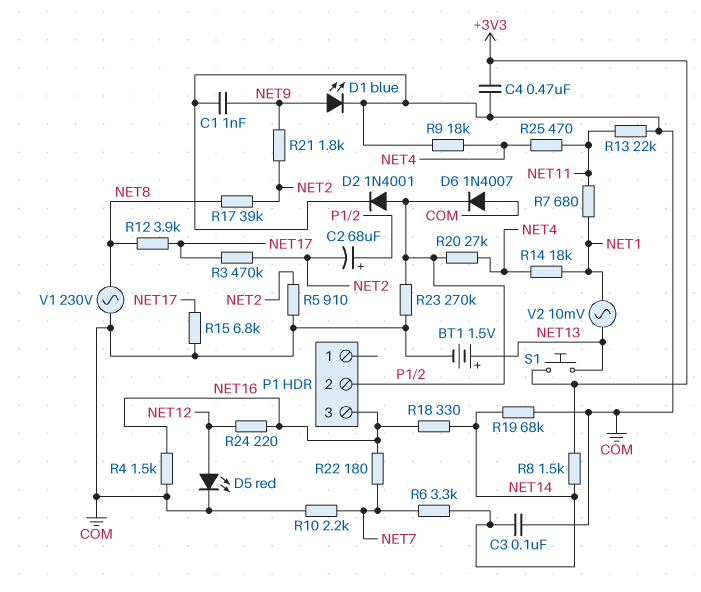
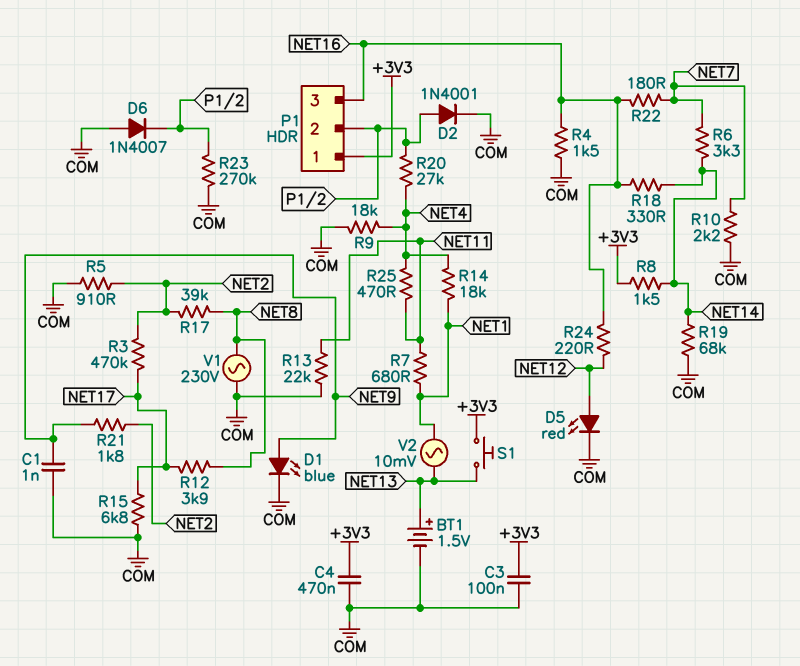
C2: 68uF (plus P1/2, minus NET2) -> none
C3: 100nF (COM, NET14) -> 100nF (+3V3, COM)
P1 pin 1: none -> +3V3

